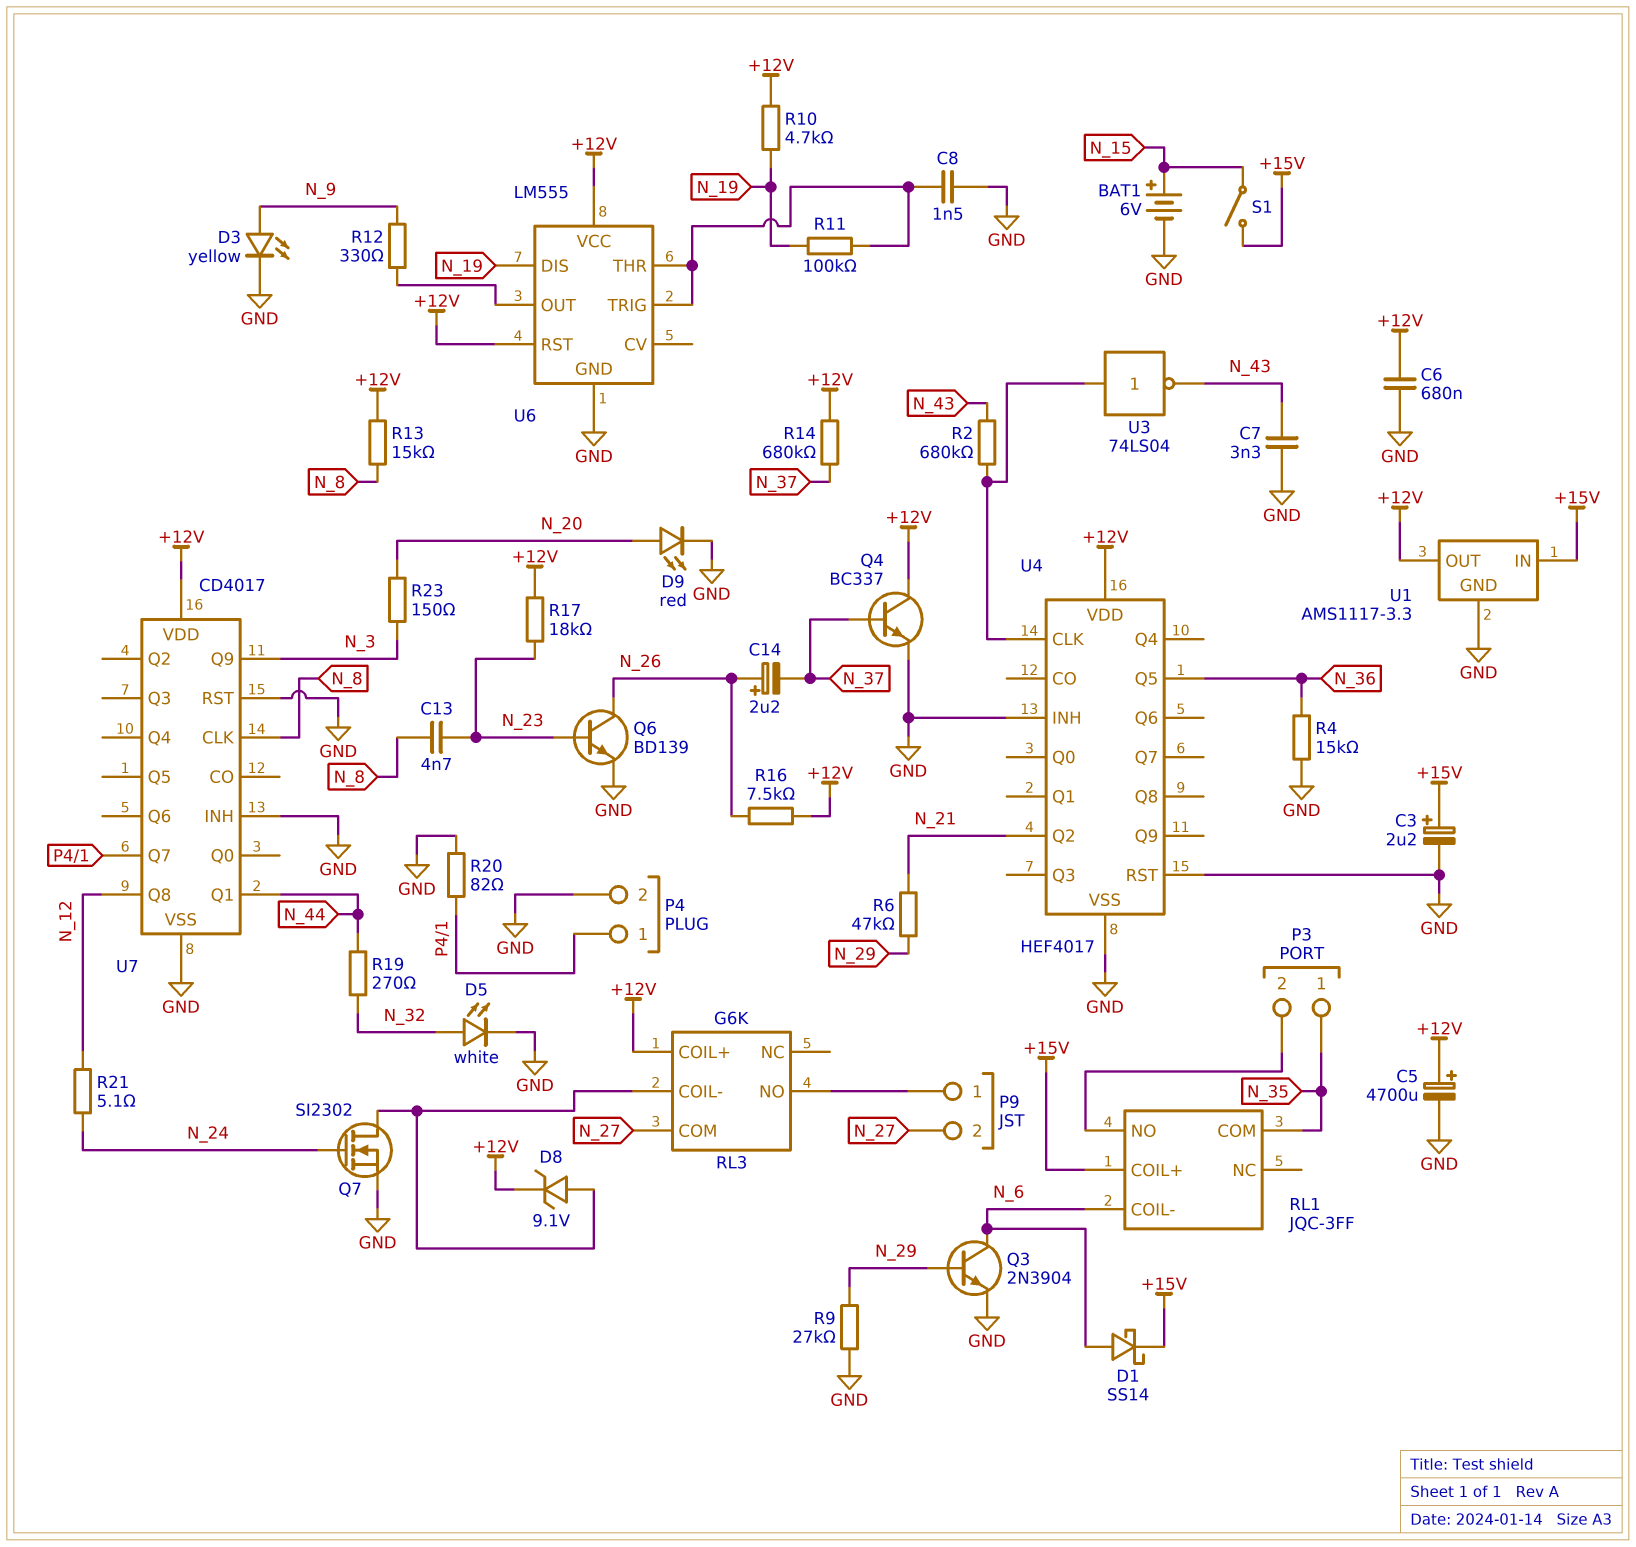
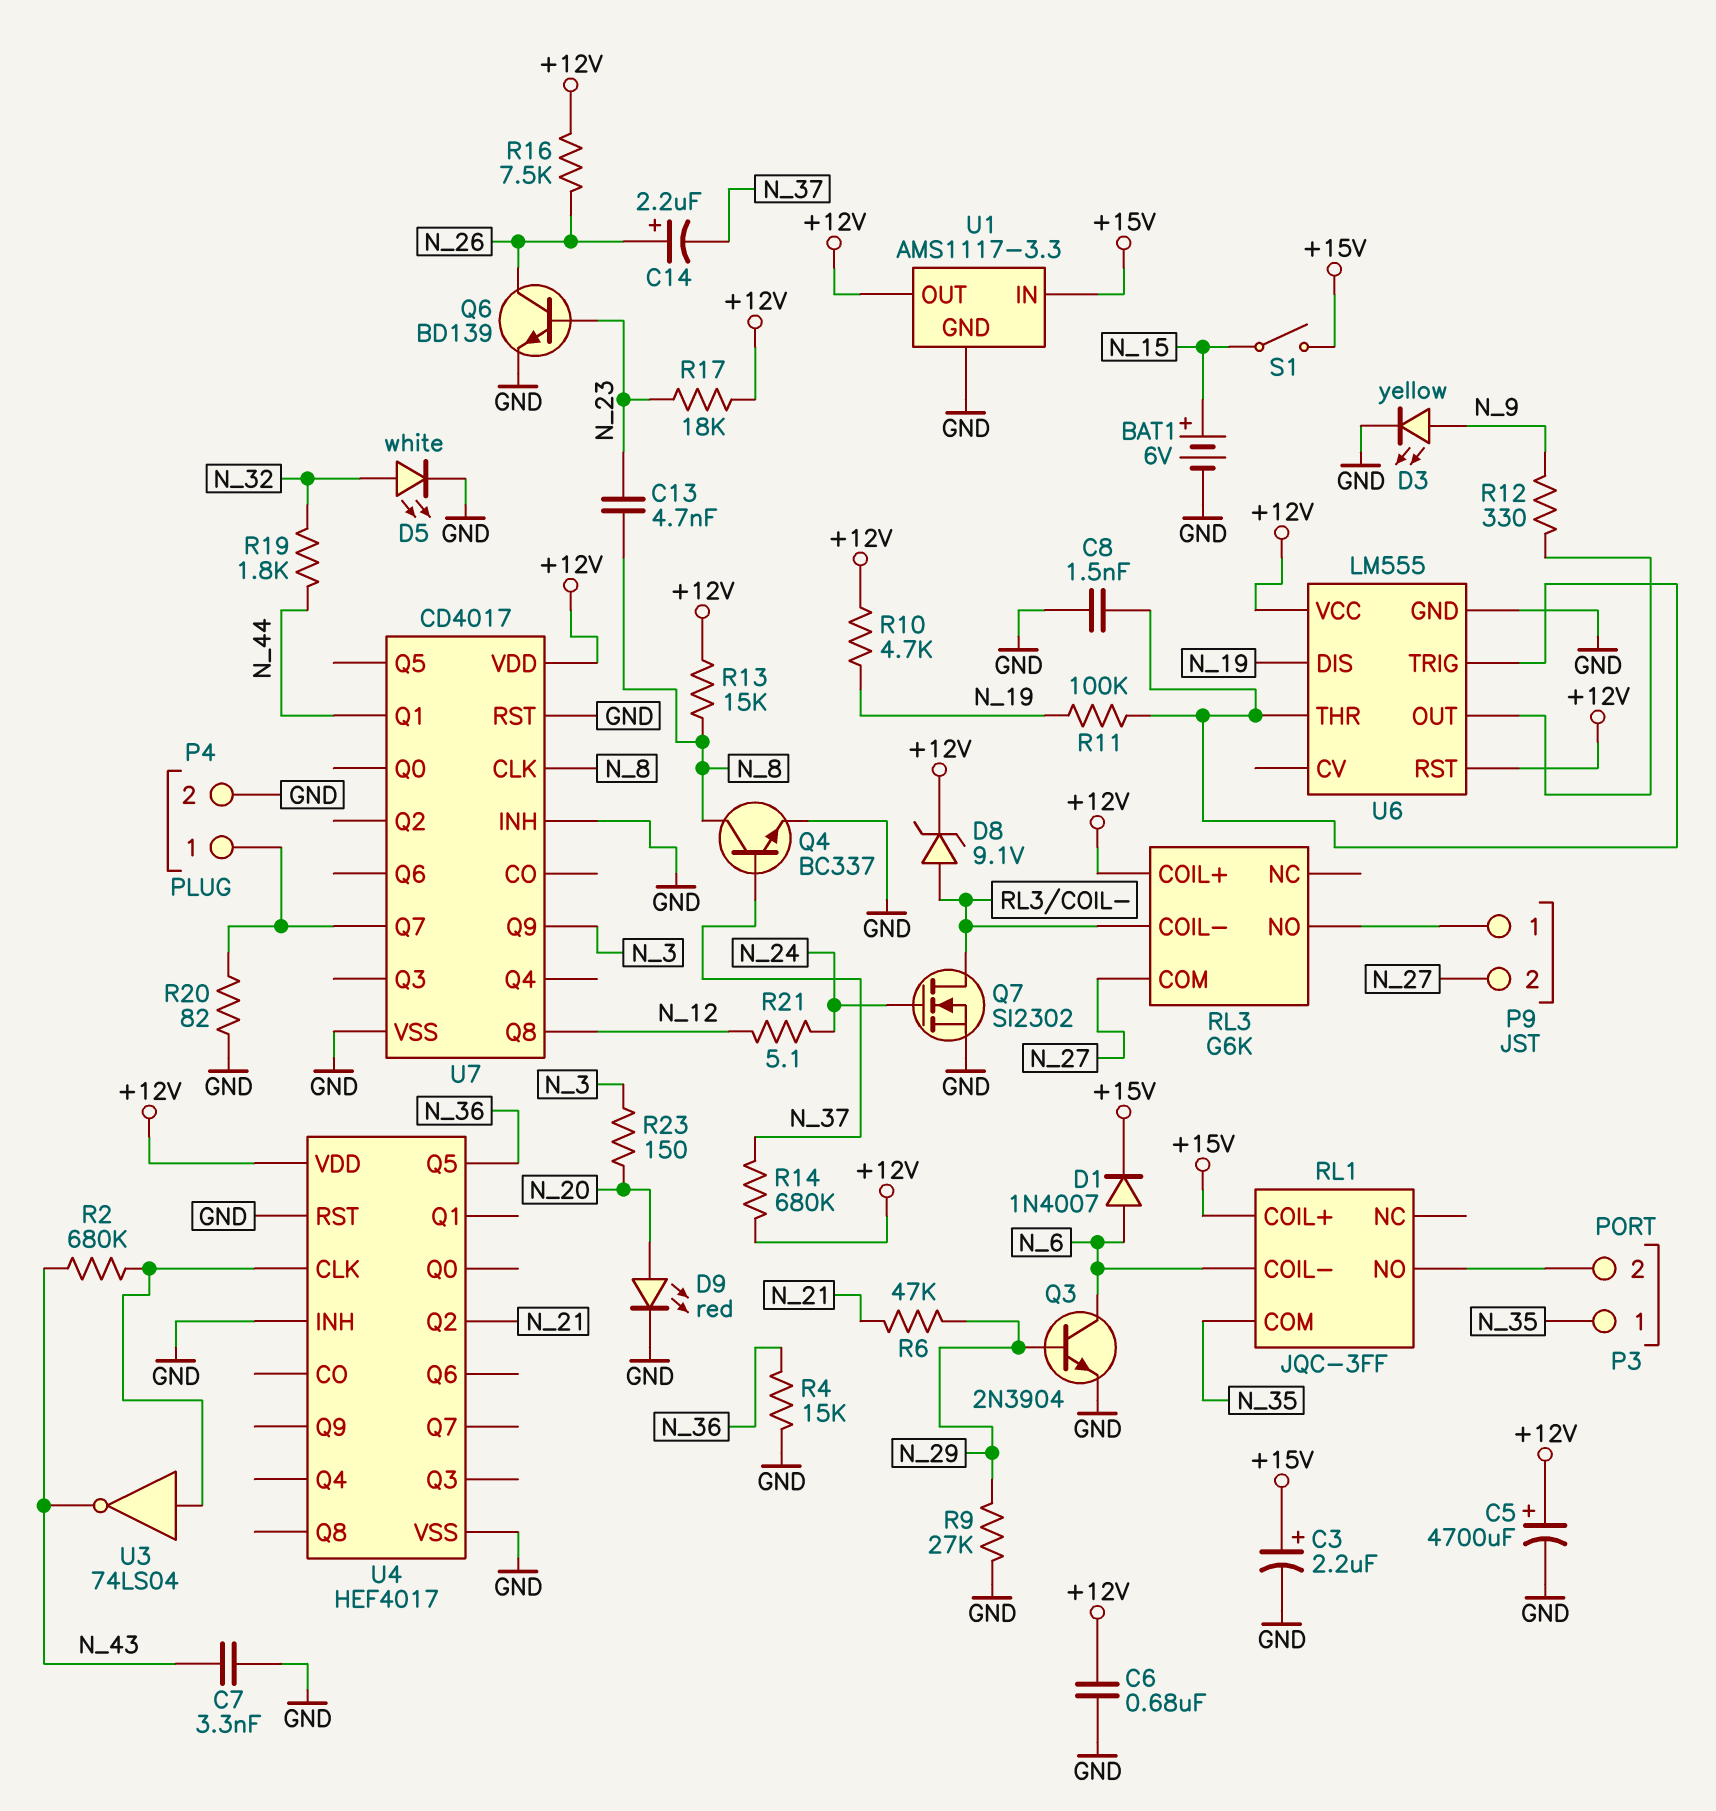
D1: schottky SS14 (A N_6, K +15V) -> diode 1N4007 (A N_6, K +15V)
Q4: NPN BC337 (B N_37, C +12V, E GND) -> NPN BC337 (B N_37, C N_8, E GND)
R19: 270 (N_32, N_44) -> 1.8k (N_32, N_44)

